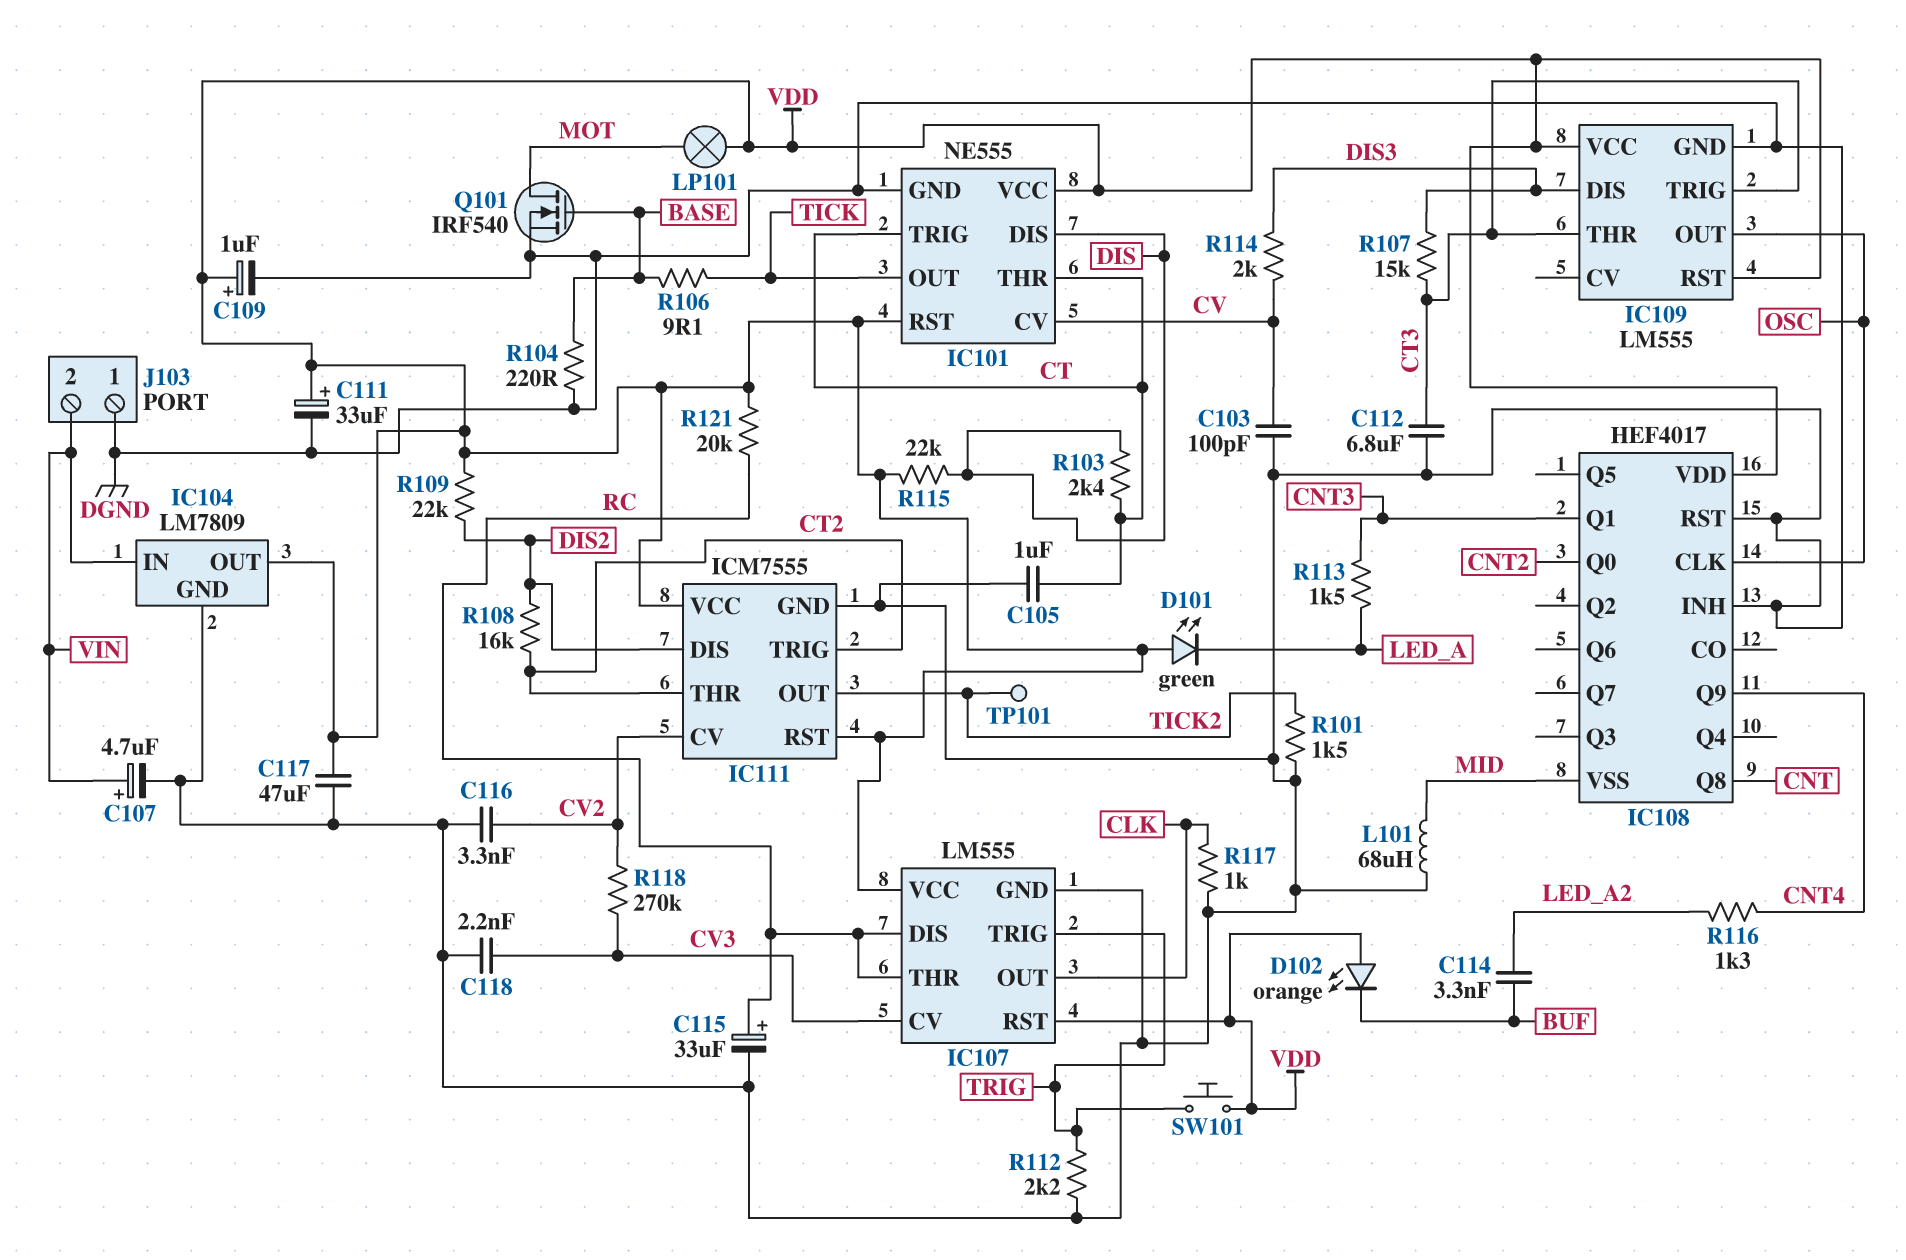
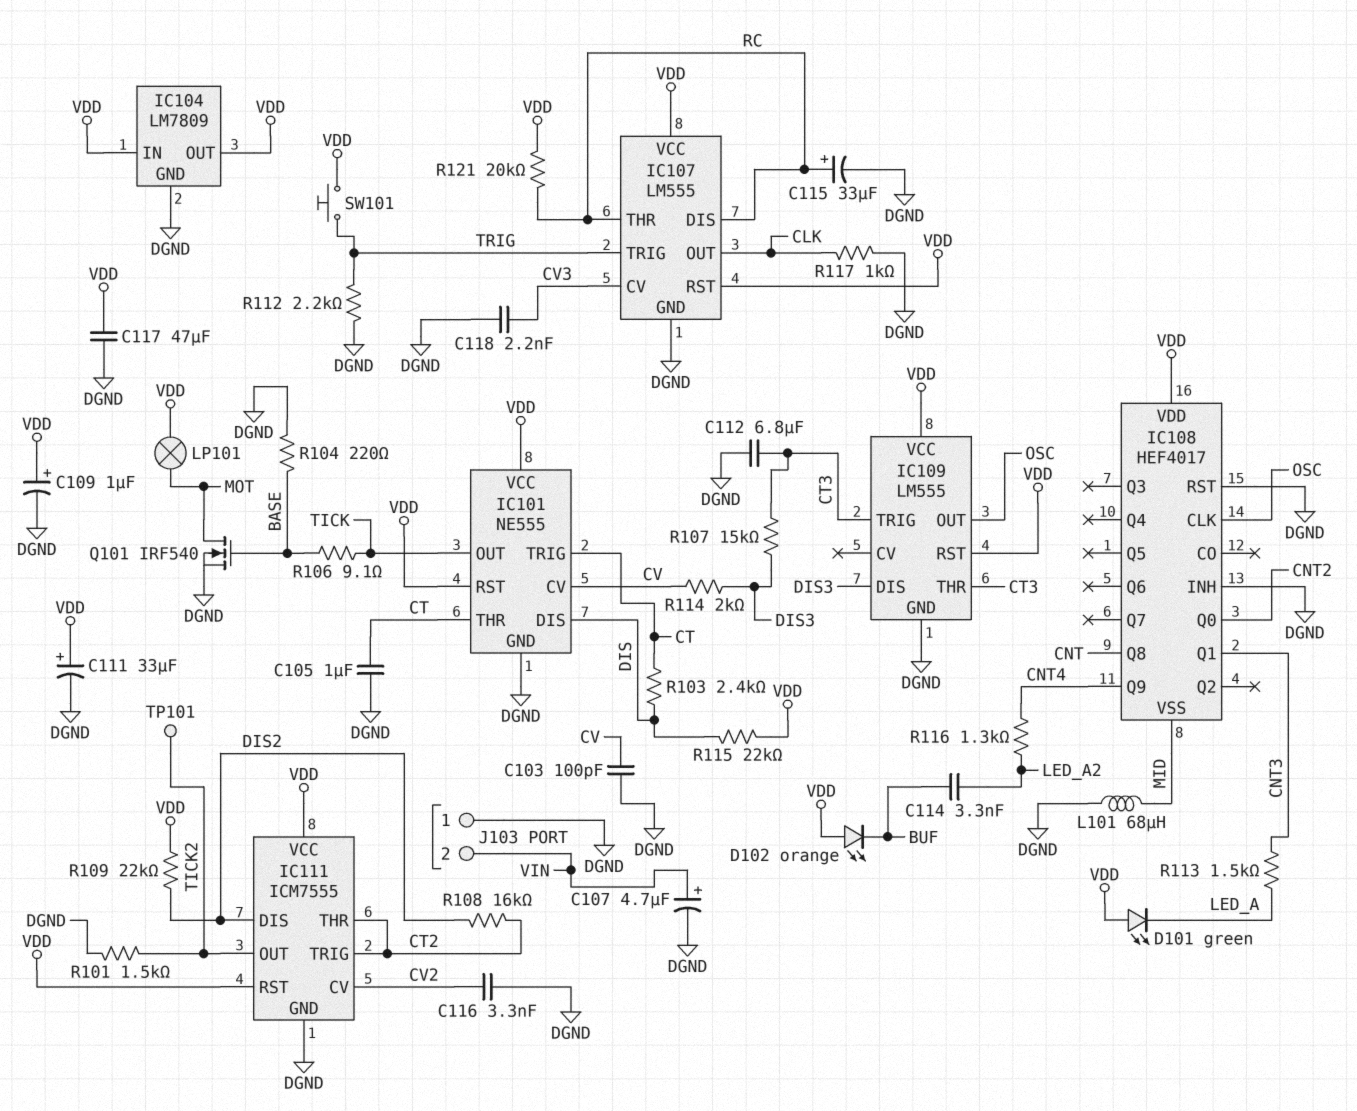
IC104 pin IN: VIN -> VDD
R118: 270k (CV2, CV3) -> none

